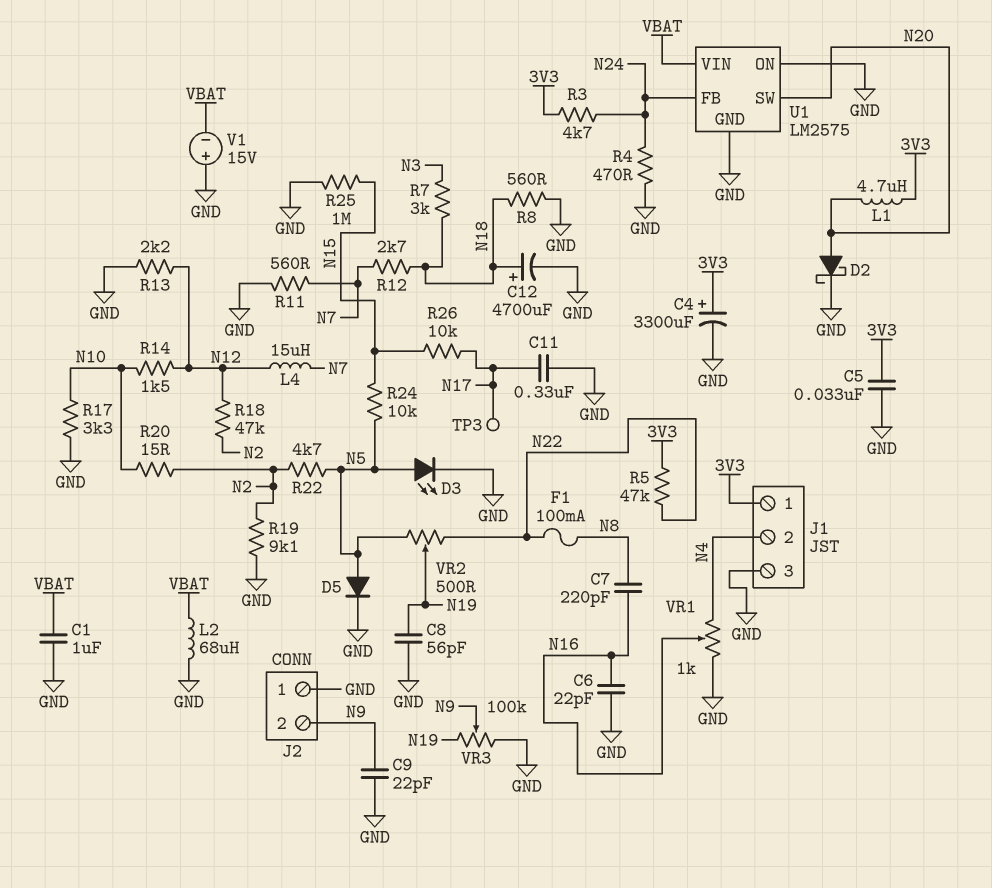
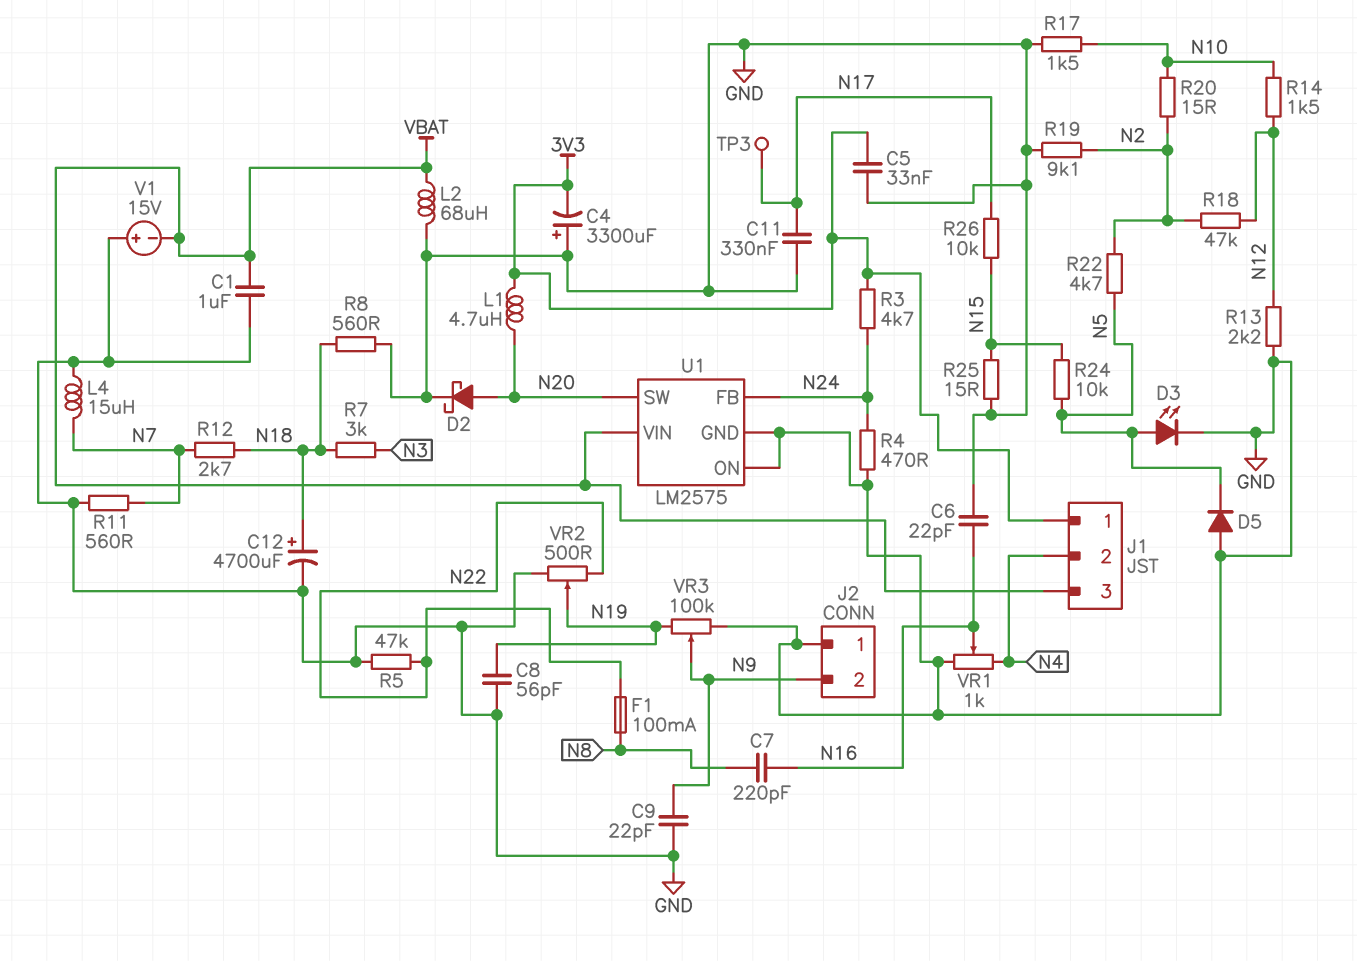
C4: 3300uF (plus 3V3, minus GND) -> 3300uF (plus GND, minus 3V3)
D5: diode (A N5, K GND) -> diode (A GND, K N5)
J1 pin 3: GND -> VBAT
L4: 15uH (N7, N12) -> 15uH (GND, N7)
R5: 47k (3V3, N22) -> 47k (GND, N22)
R17: 3.3k (GND, N10) -> 1.5k (GND, N10)
R25: 1M (GND, N15) -> 15 (GND, N15)
VR2: 500 (N5, N22, wiper N19) -> 500 (GND, N22, wiper N19)

